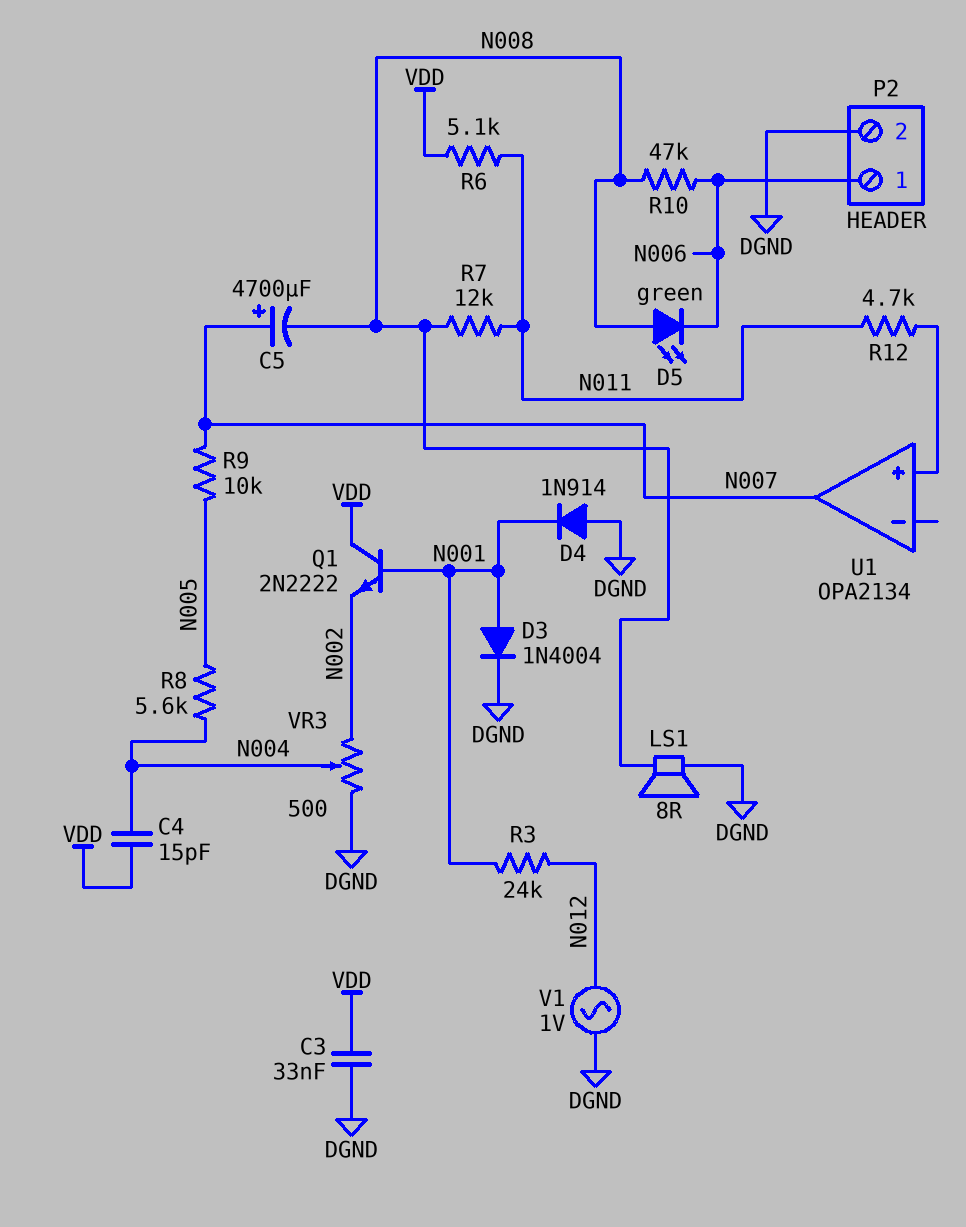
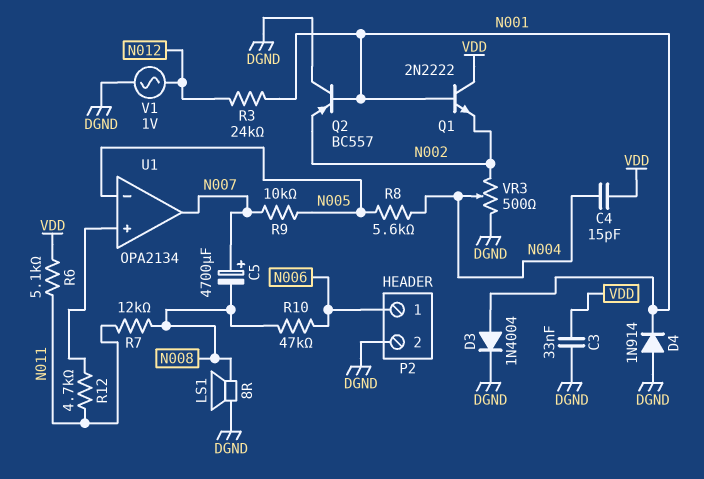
D5: LED green (A N008, K N006) -> none
Q2: none -> PNP BC557 (B N001, C DGND, E N002)
U1 pin in-: none -> N005

